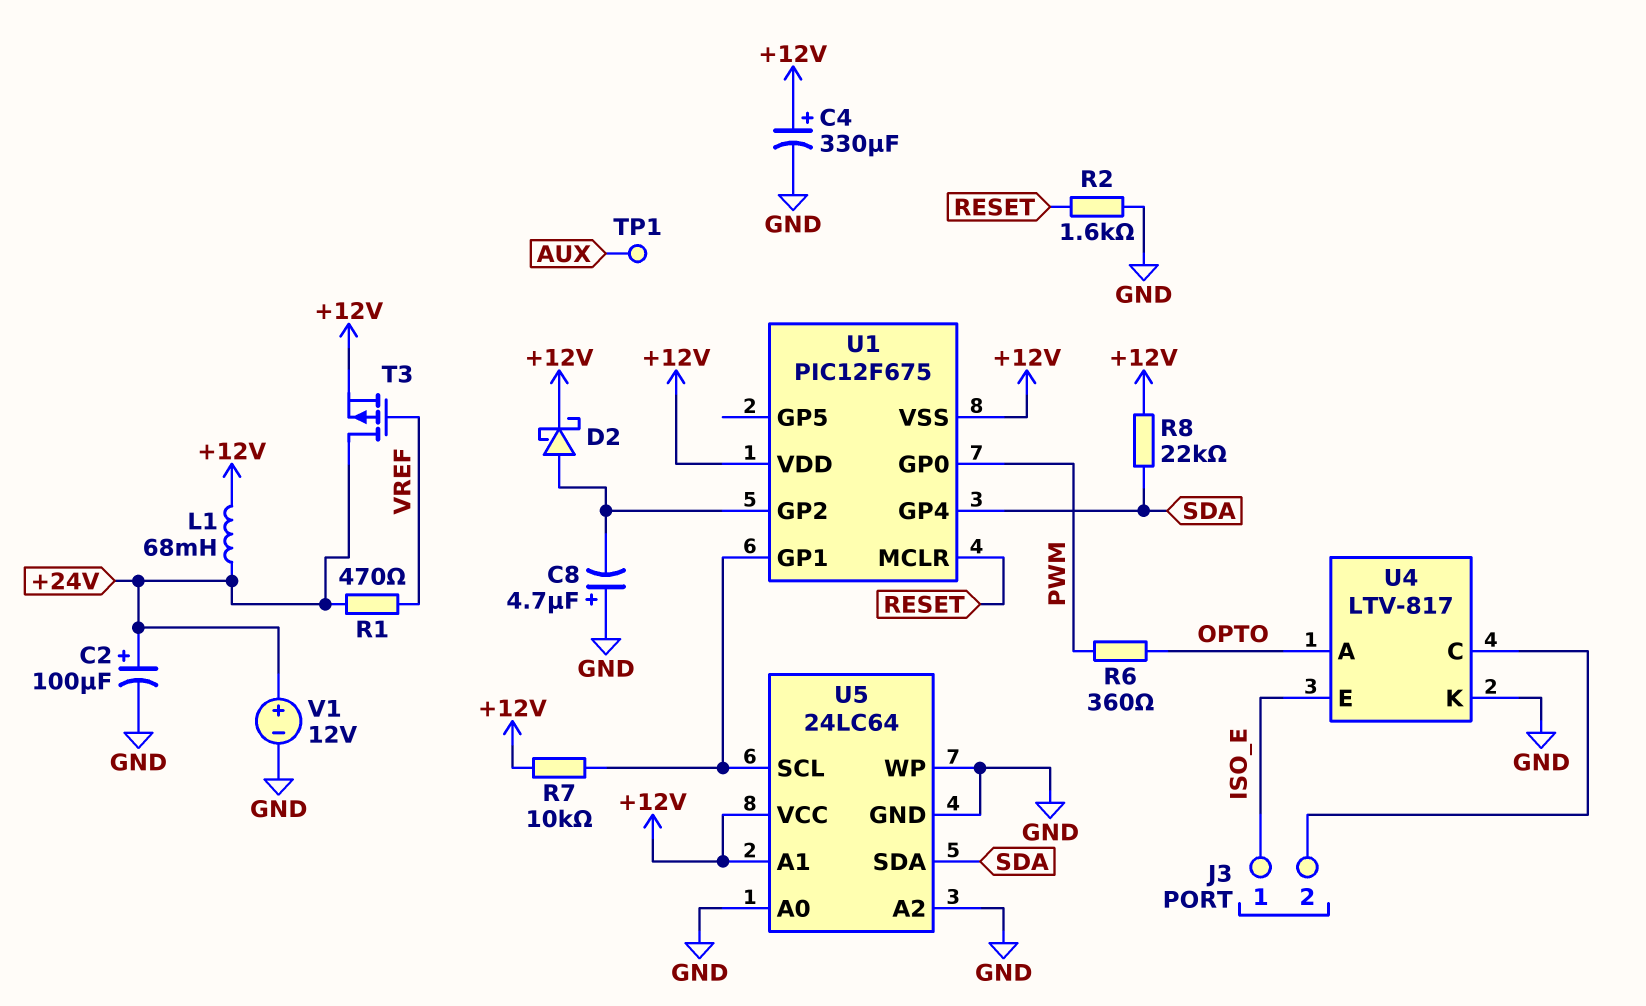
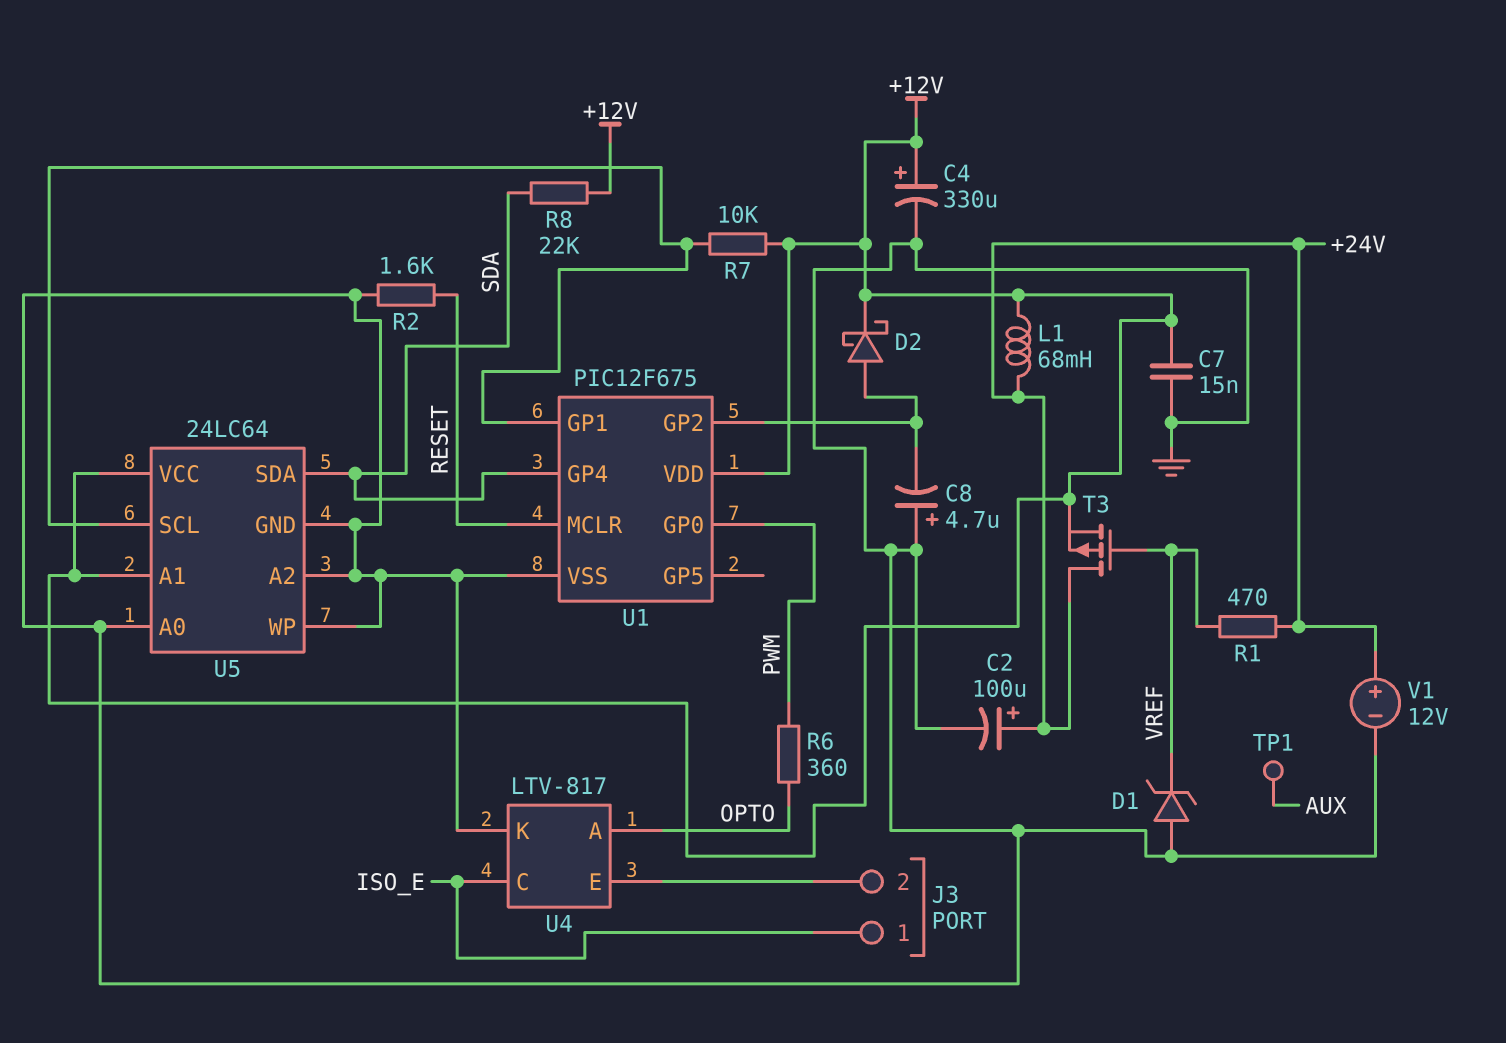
C7: none -> 15nF (+12V, GND)
D1: none -> zener (A GND, K VREF)
U1 pin VSS: +12V -> GND
U4 pin C: J3/2 -> ISO_E
U4 pin E: ISO_E -> J3/2

